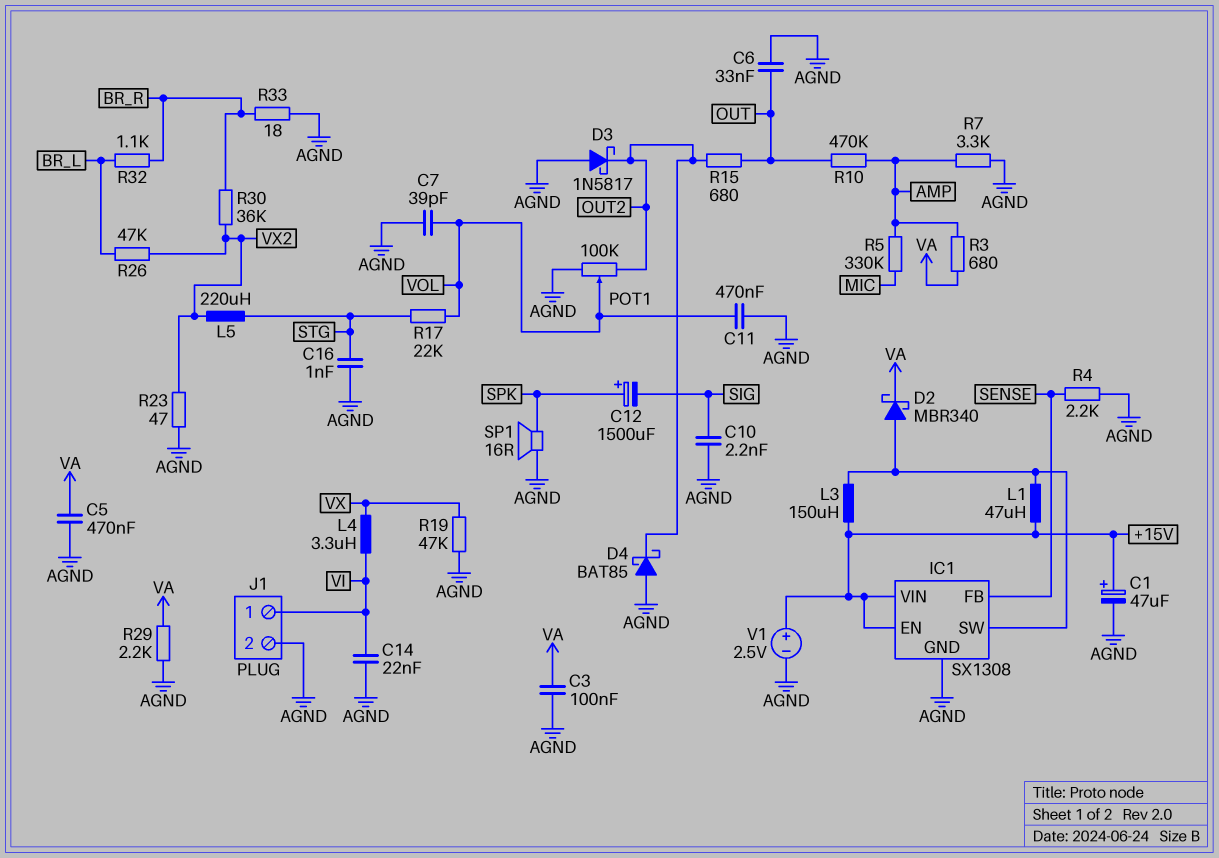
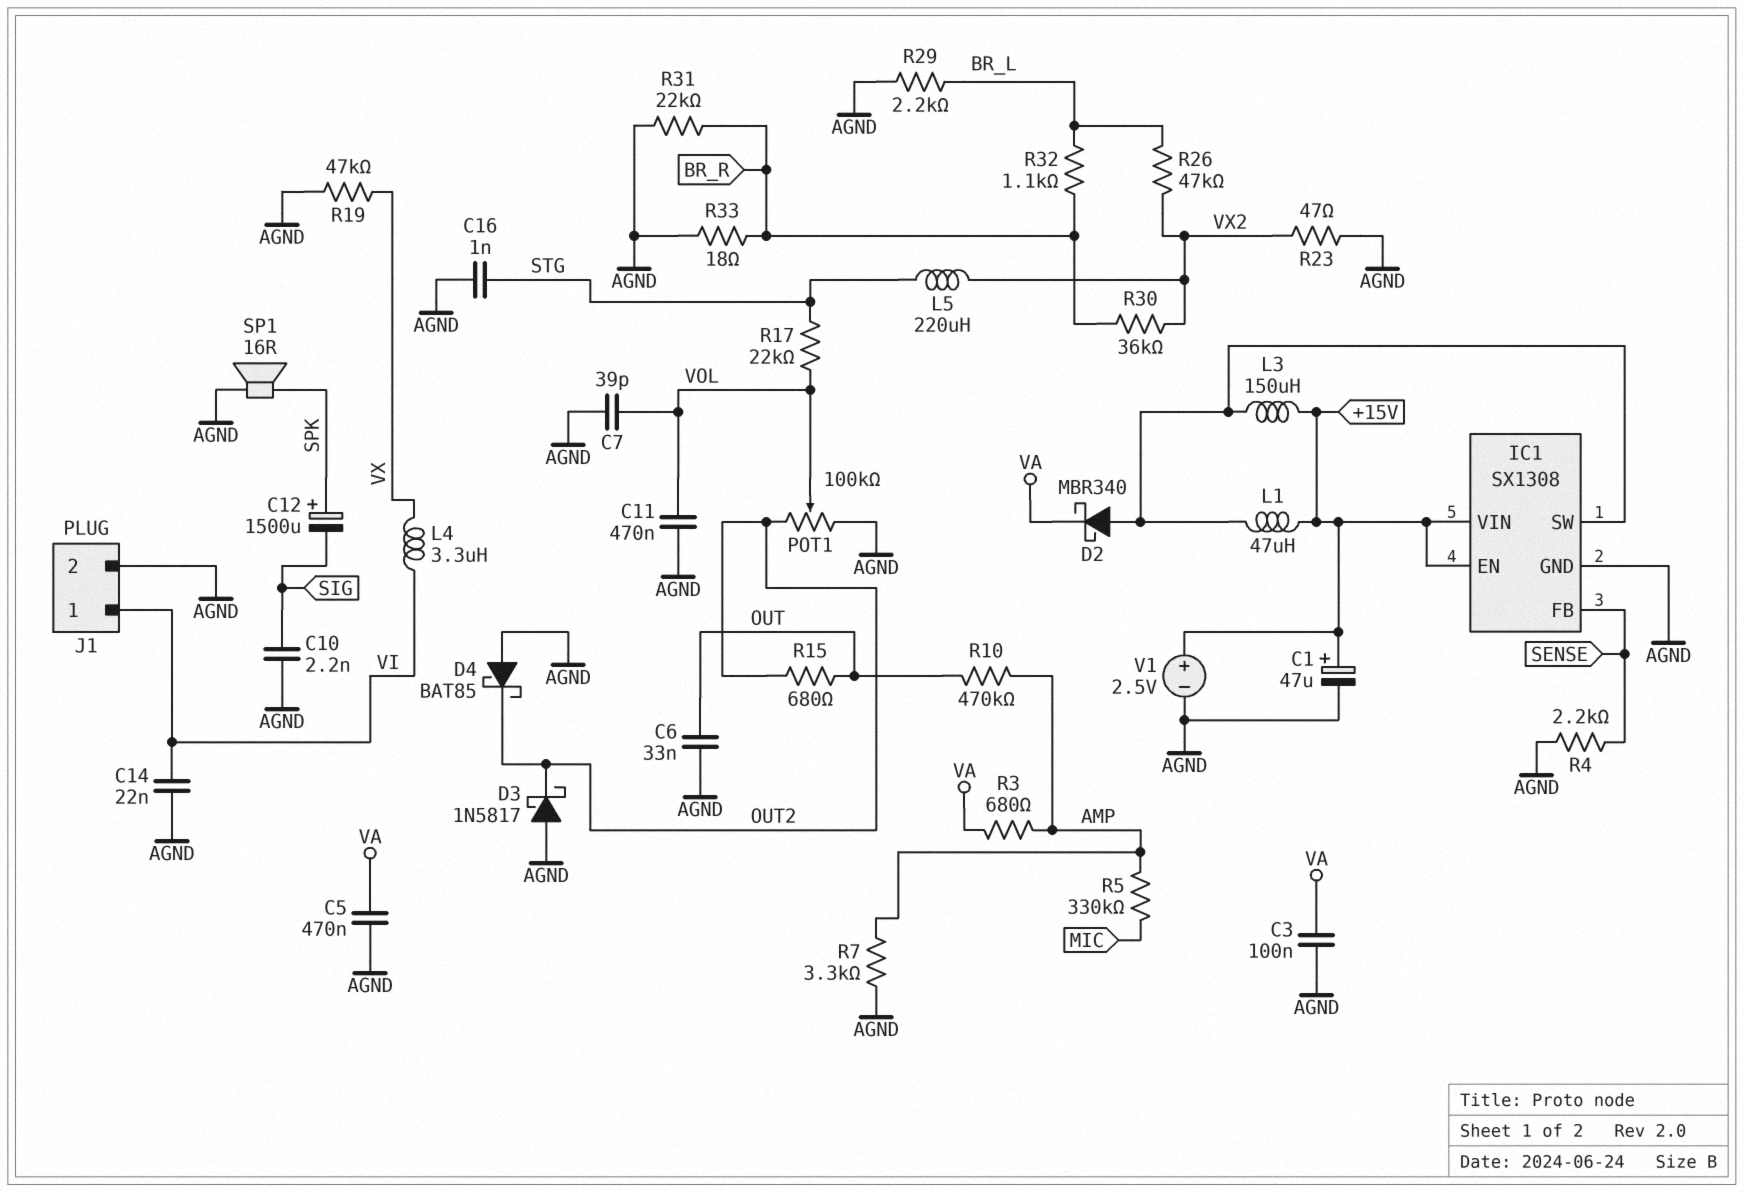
R29: 2.2k (AGND, VA) -> 2.2k (AGND, BR_L)
R31: none -> 22k (AGND, BR_R)

